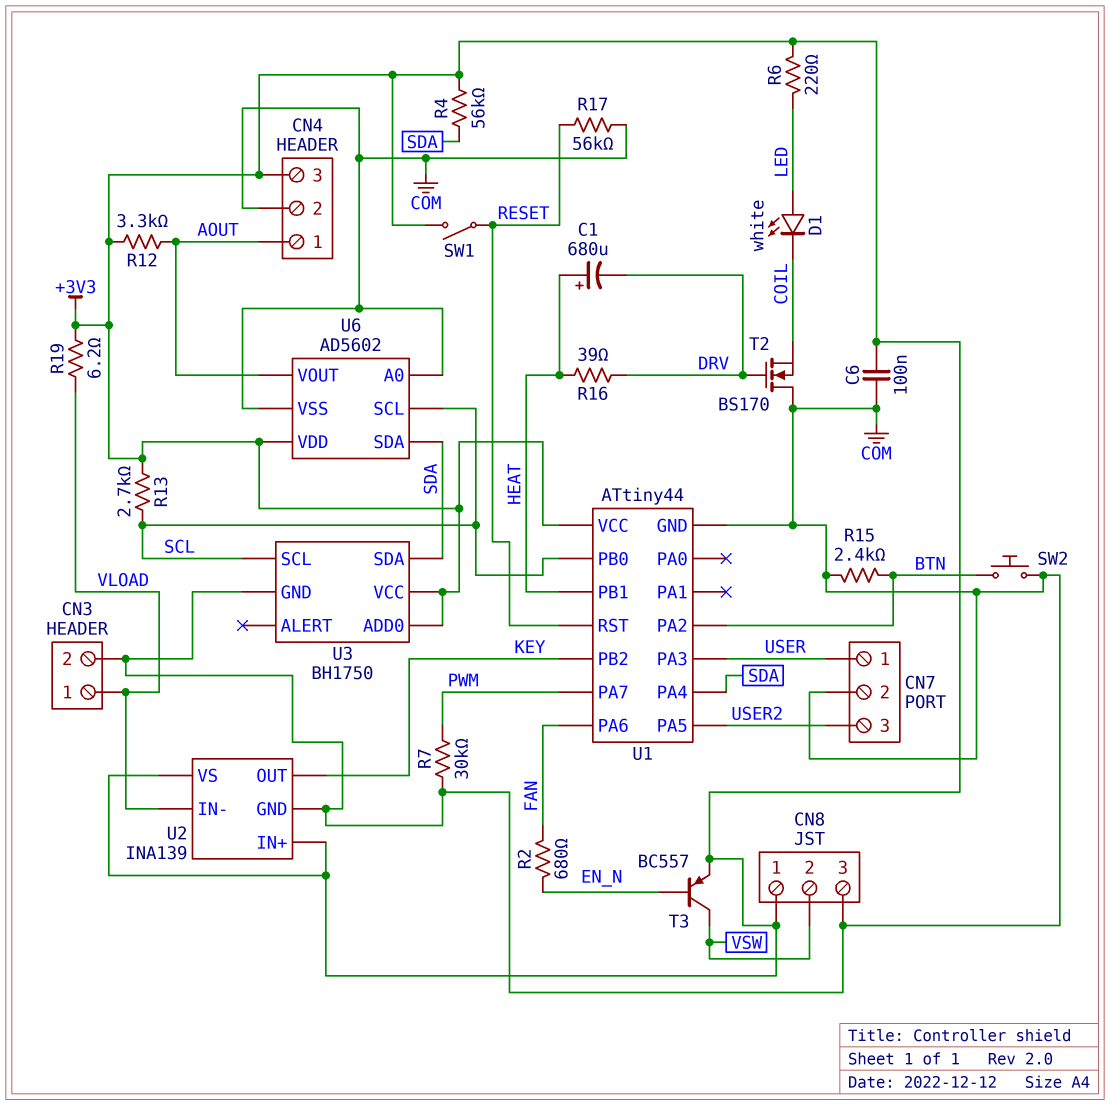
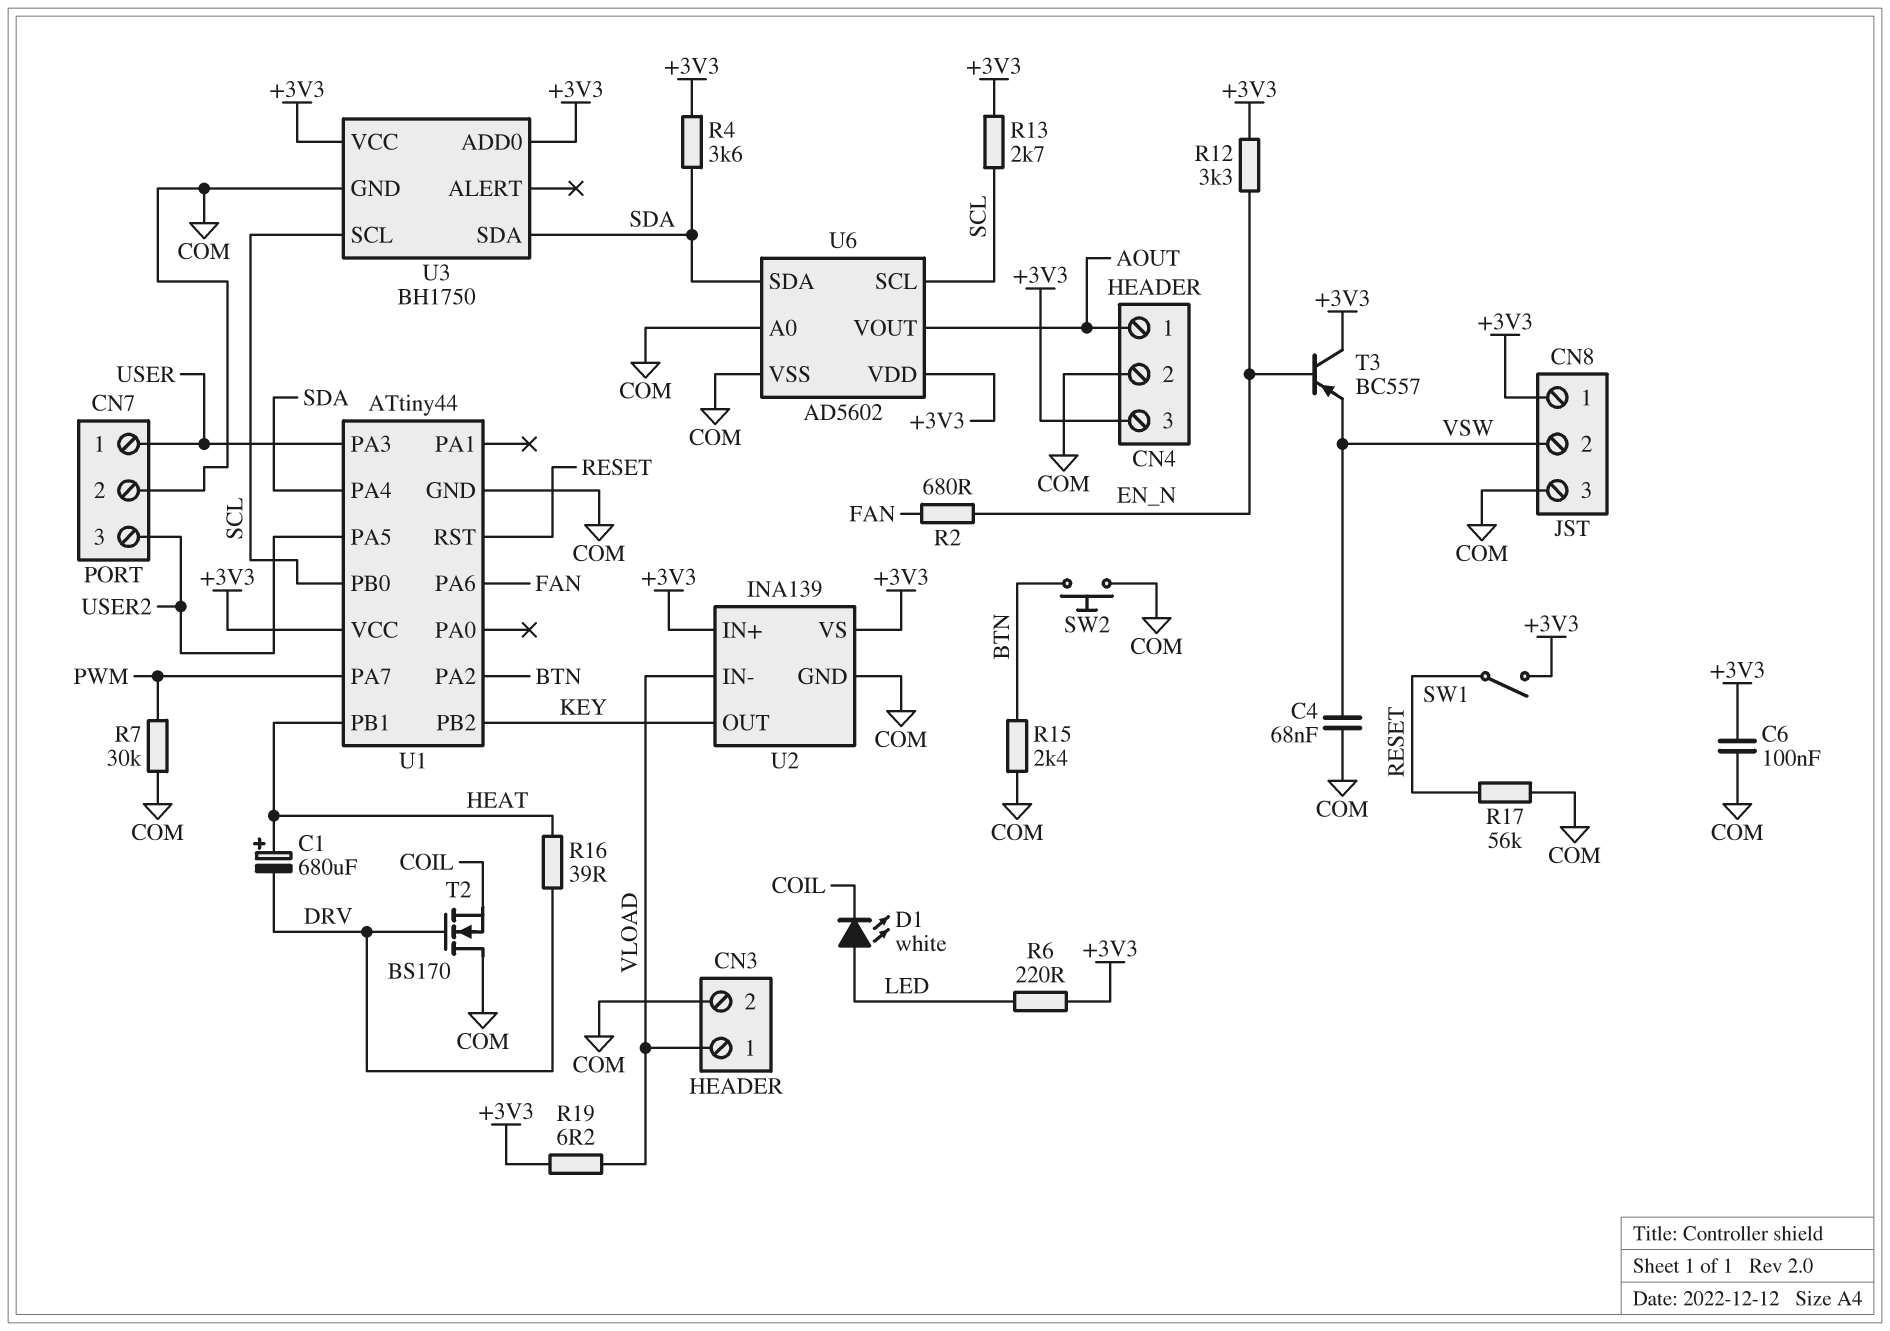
C4: none -> 68nF (COM, VSW)
R4: 56k (+3V3, SDA) -> 3.6k (+3V3, SDA)
R12: 3.3k (+3V3, AOUT) -> 3.3k (+3V3, EN_N)
T3: PNP BC557 (B EN_N, C VSW, E +3V3) -> PNP BC557 (B EN_N, C +3V3, E VSW)

